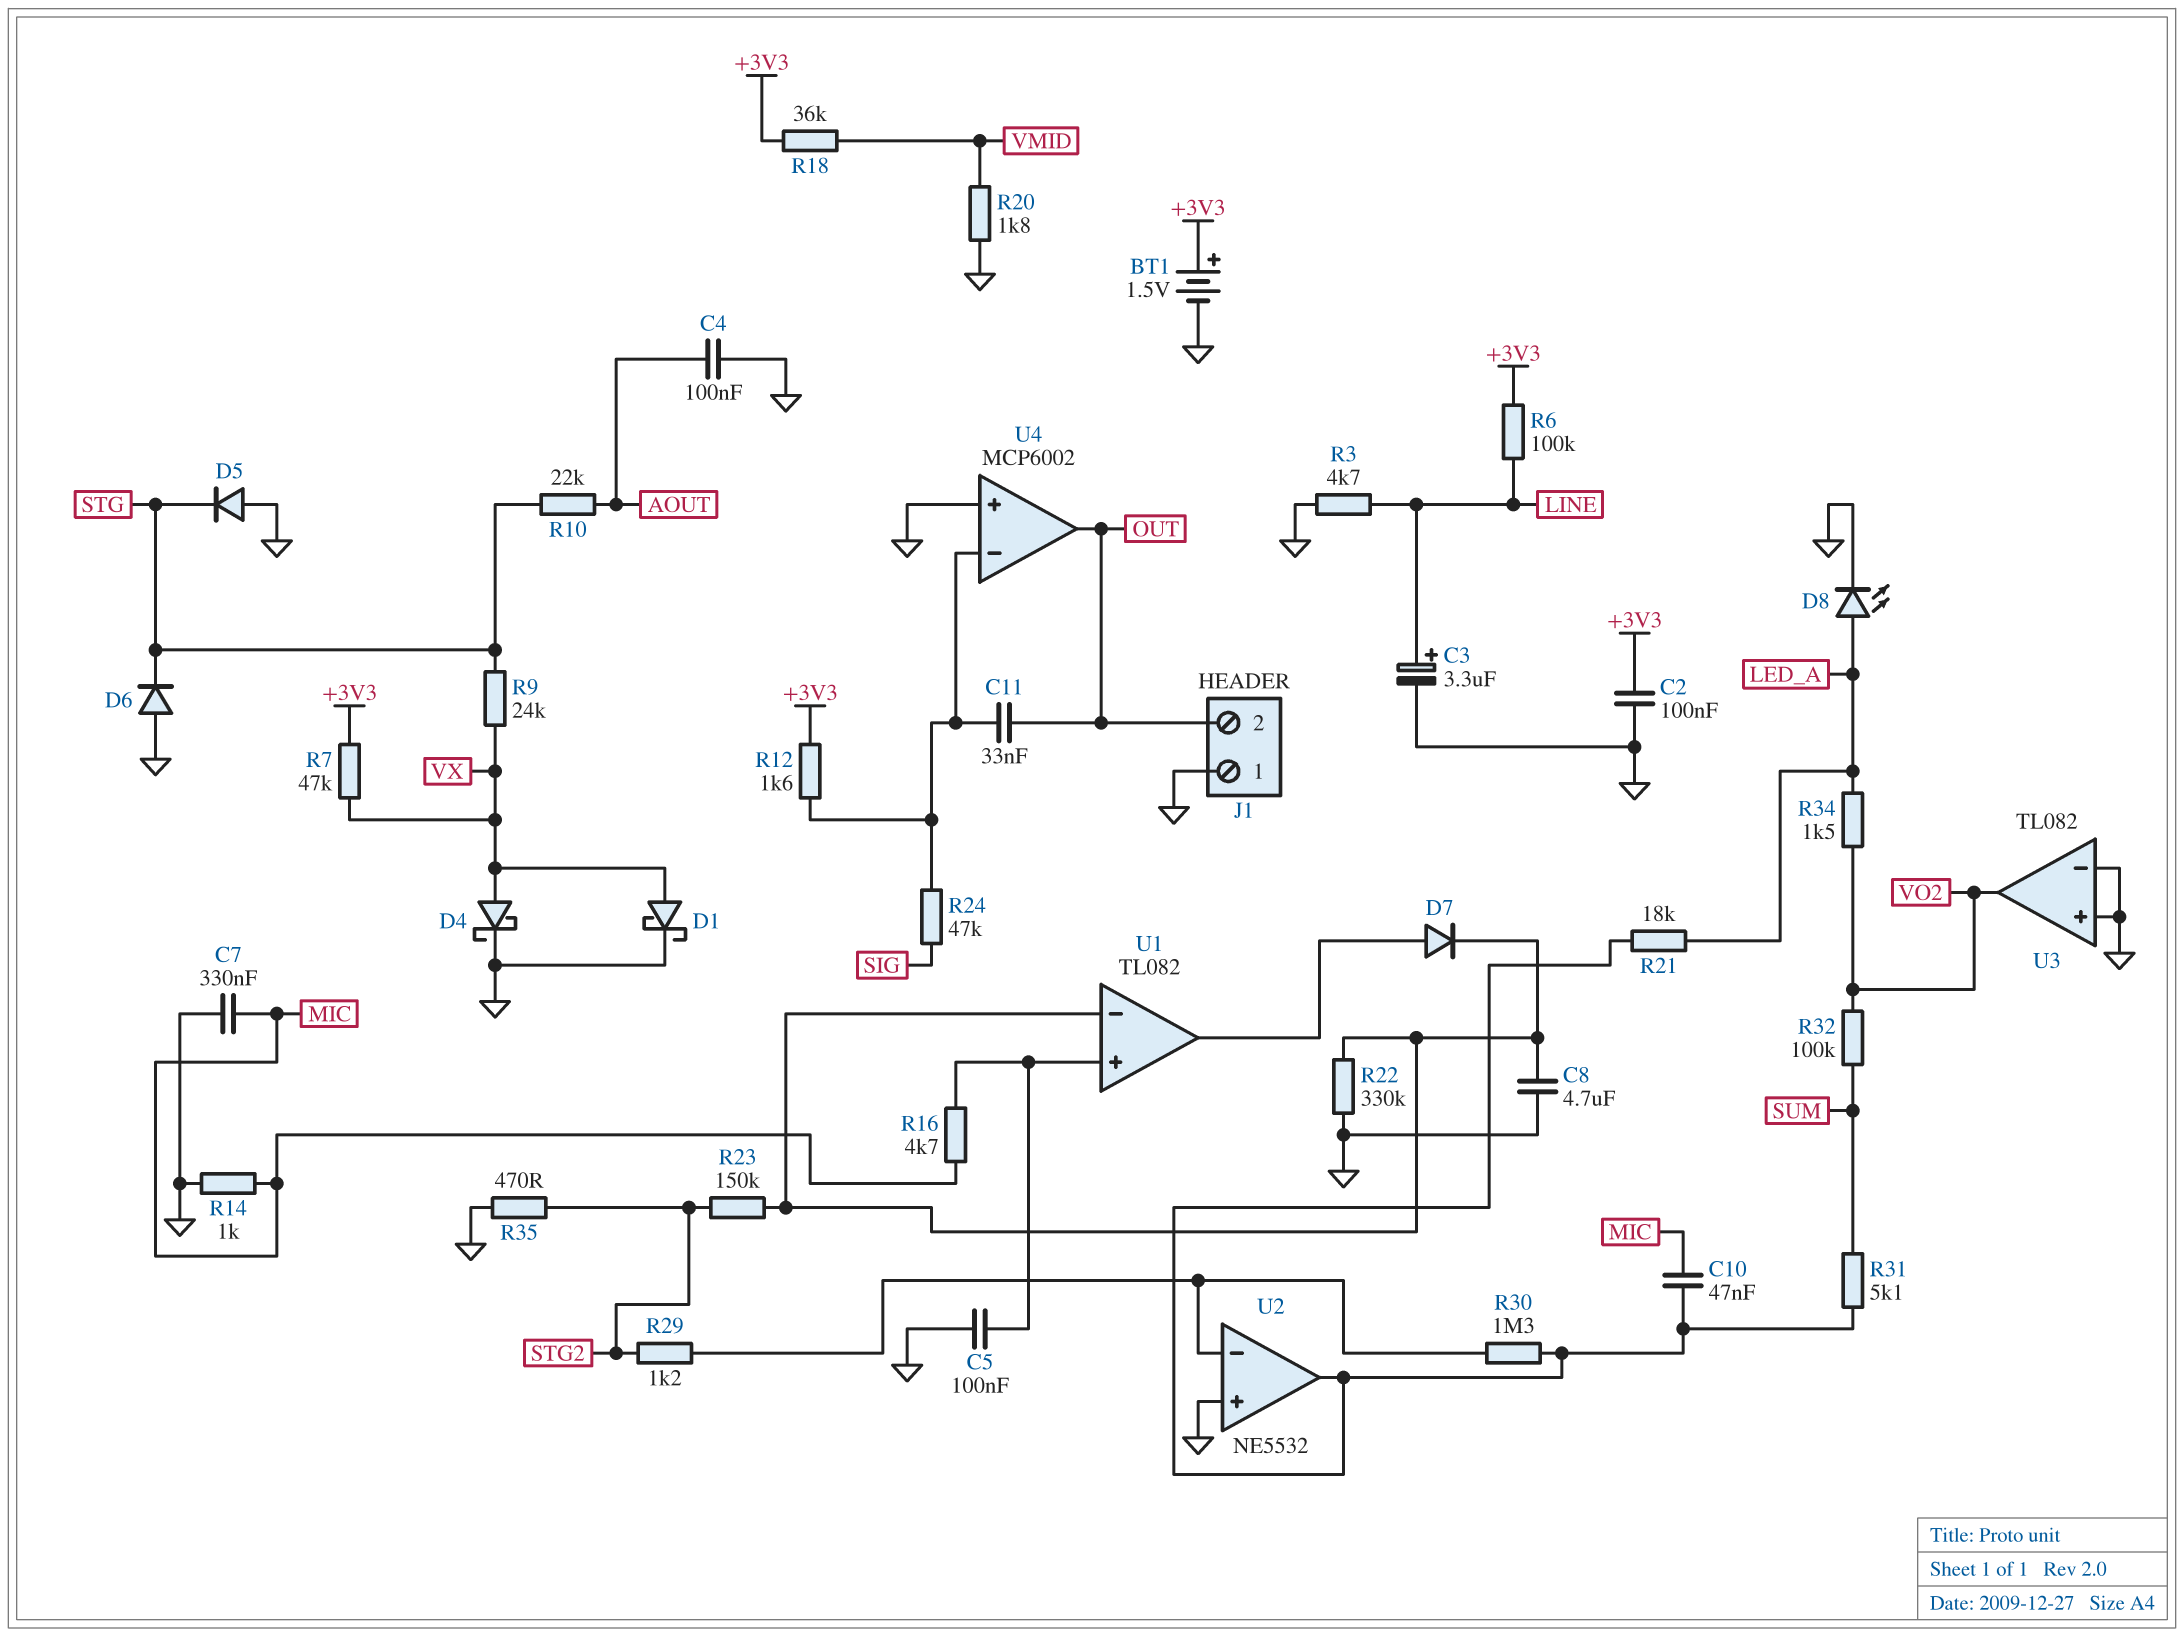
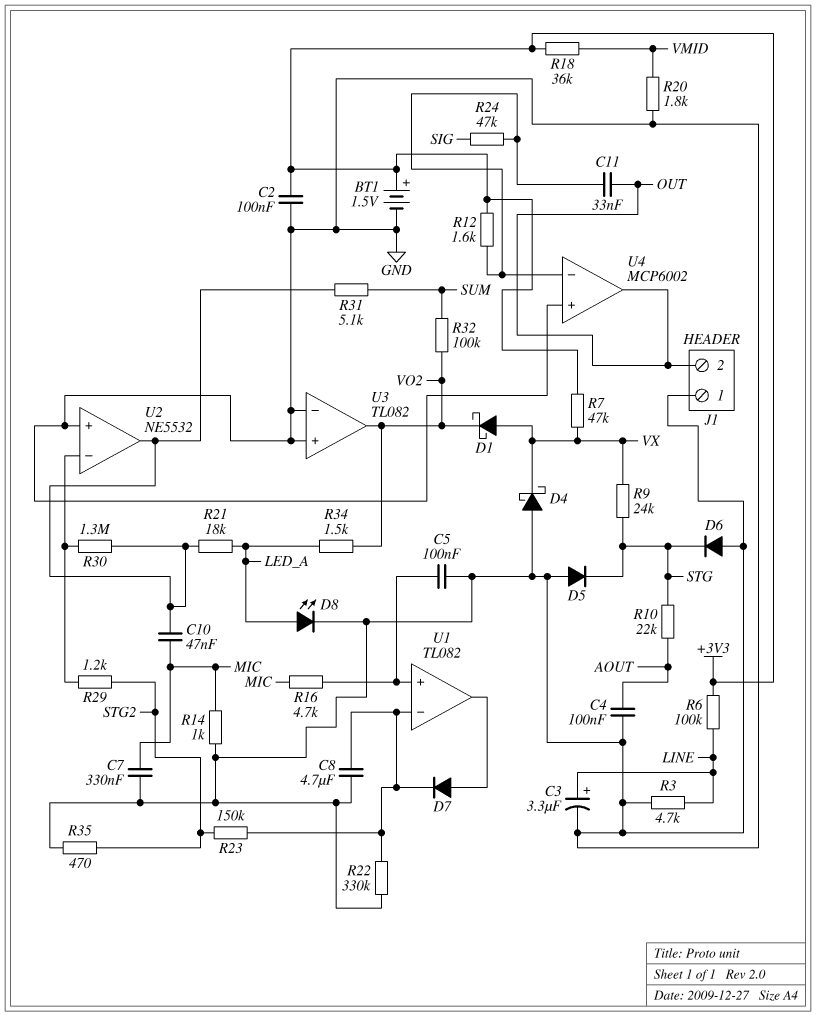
D1: schottky (A VX, K GND) -> schottky (A VX, K VO2)
D4: schottky (A VX, K GND) -> schottky (A GND, K VX)

